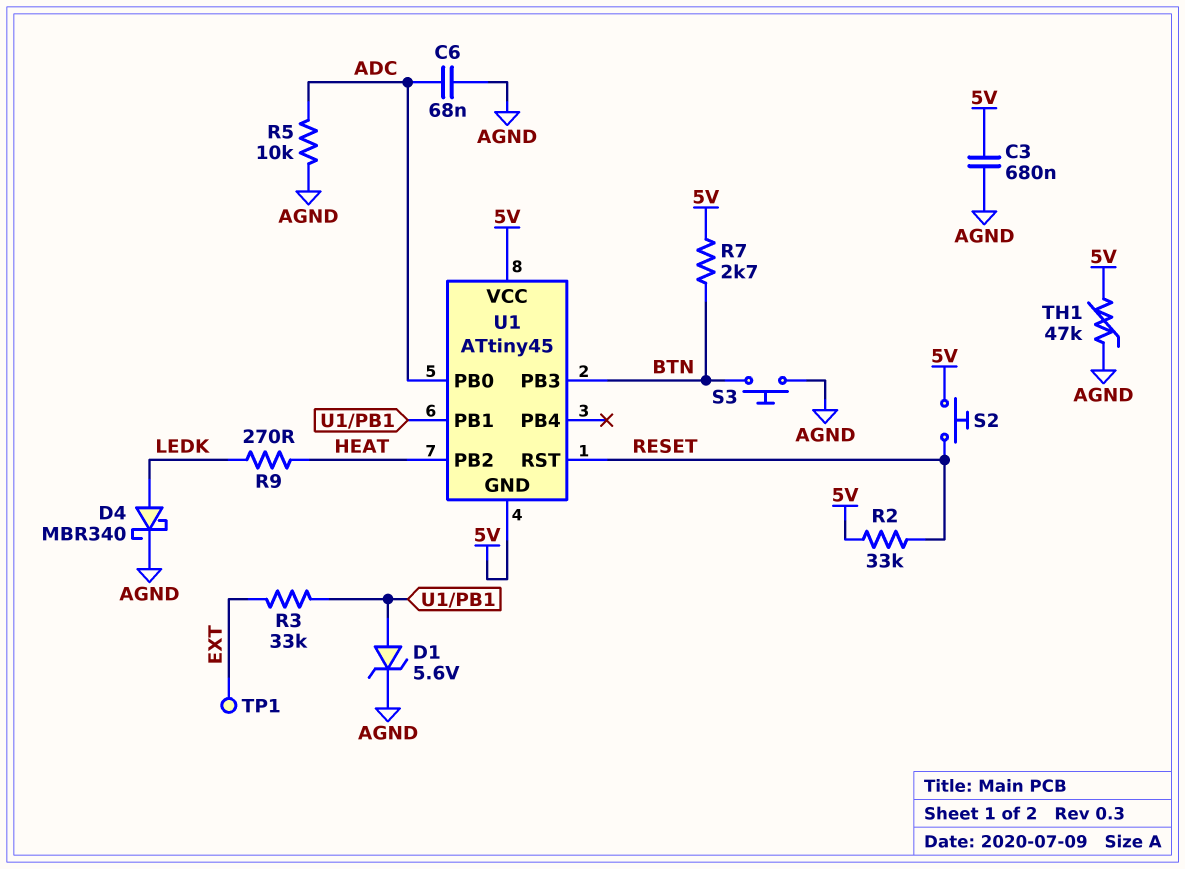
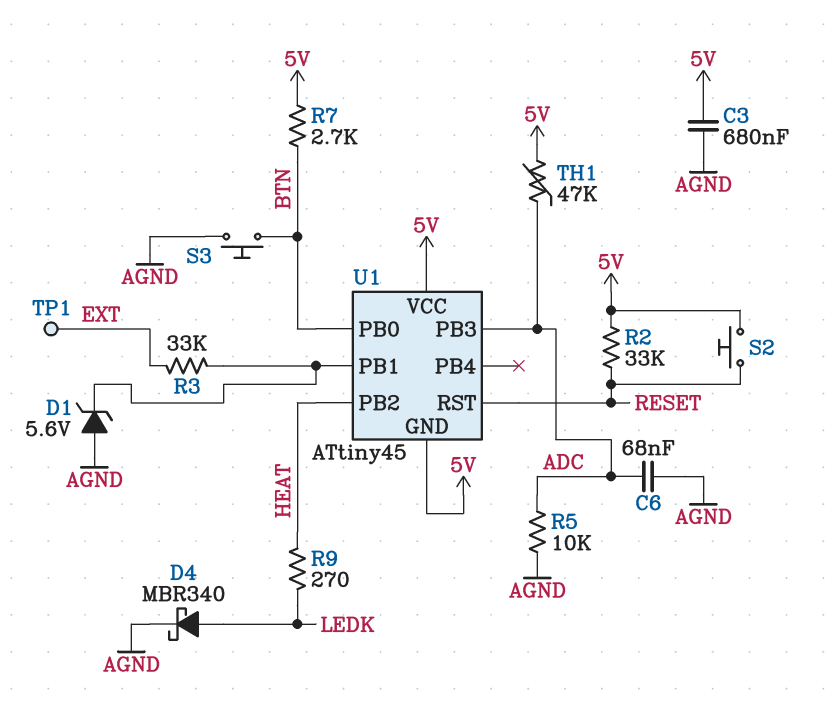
D1: zener 5.6V (A U1/PB1, K AGND) -> zener 5.6V (A AGND, K U1/PB1)
TH1: 47k (5V, AGND) -> 47k (5V, ADC)
U1 pin PB0: ADC -> BTN
U1 pin PB3: BTN -> ADC

